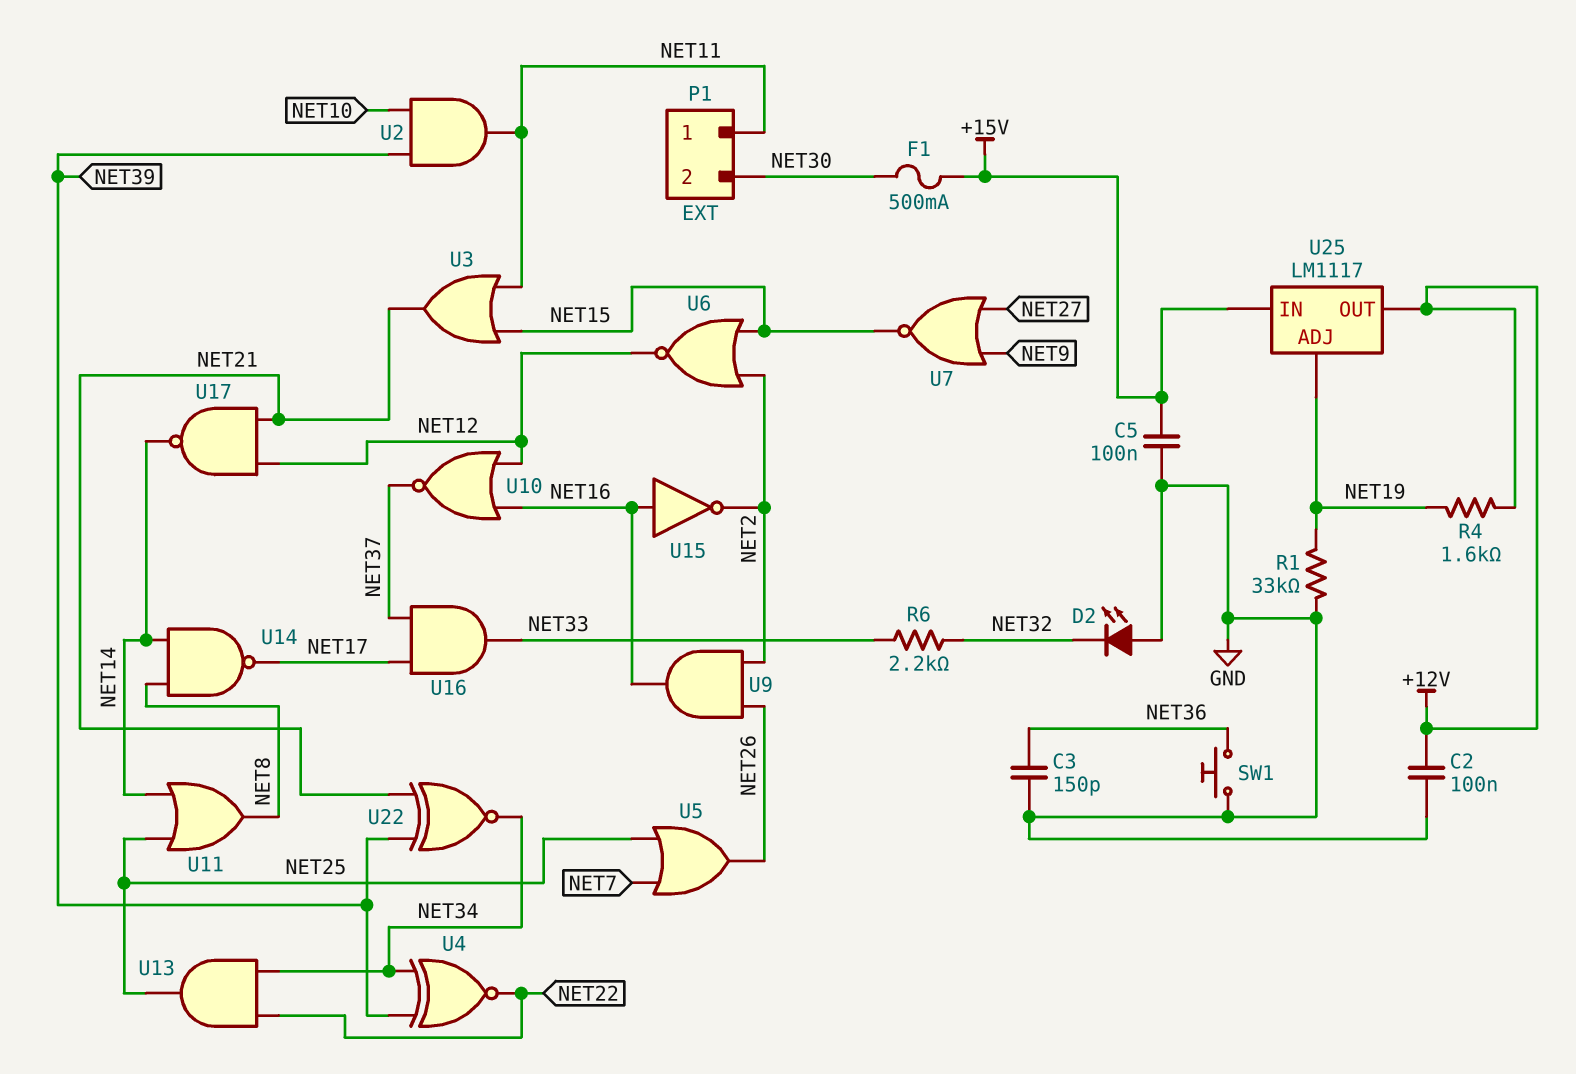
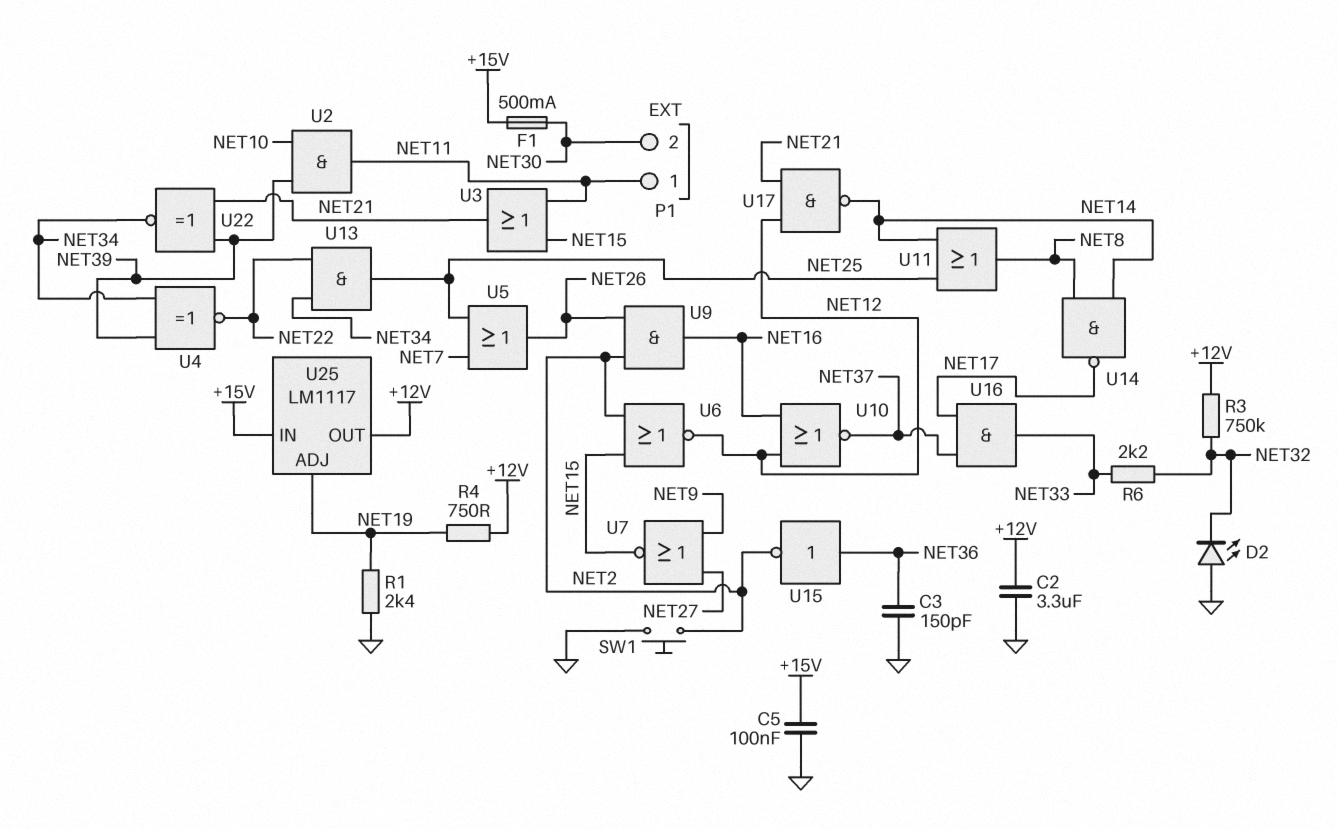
C2: 100nF (+12V, GND) -> 3.3uF (+12V, GND)
R1: 33k (GND, NET19) -> 2.4k (GND, NET19)
R3: none -> 750k (+12V, NET32)
R4: 1.6k (+12V, NET19) -> 750 (+12V, NET19)
SW1: button (GND, NET36) -> button (GND, NET2)
U15: NOT (in NET16, out NET2) -> NOT (in NET36, out NET2)

